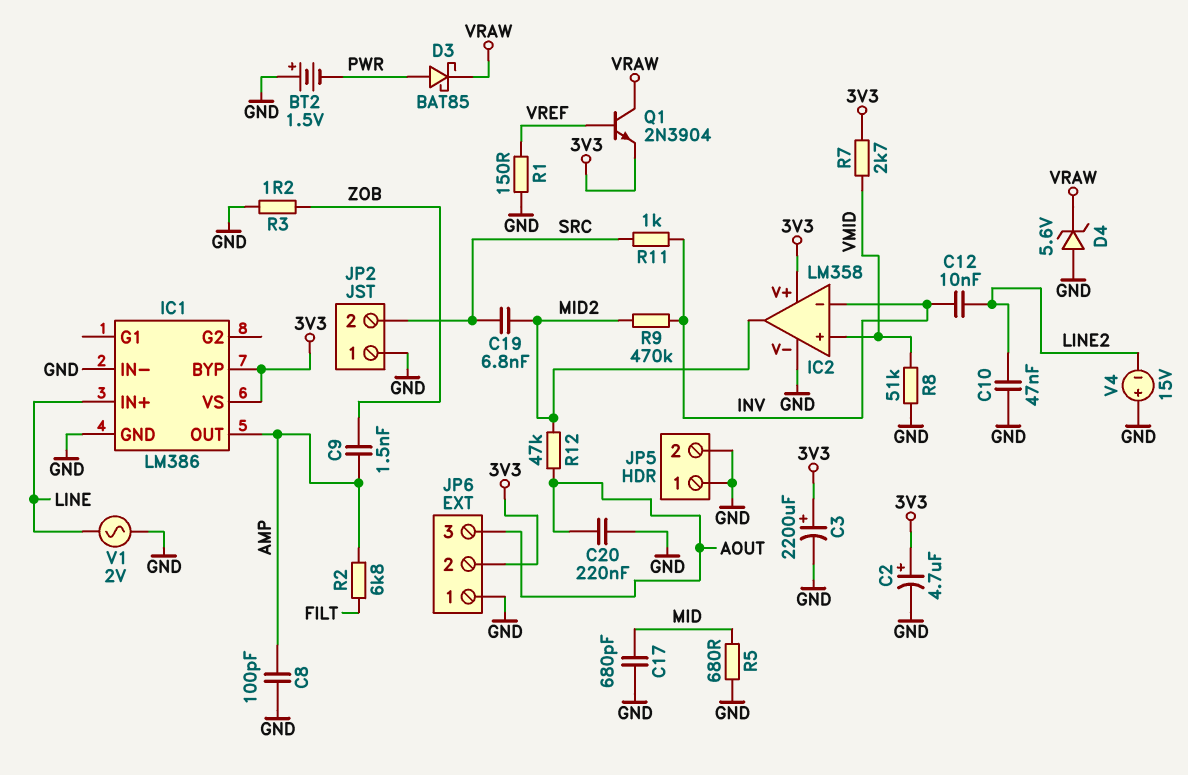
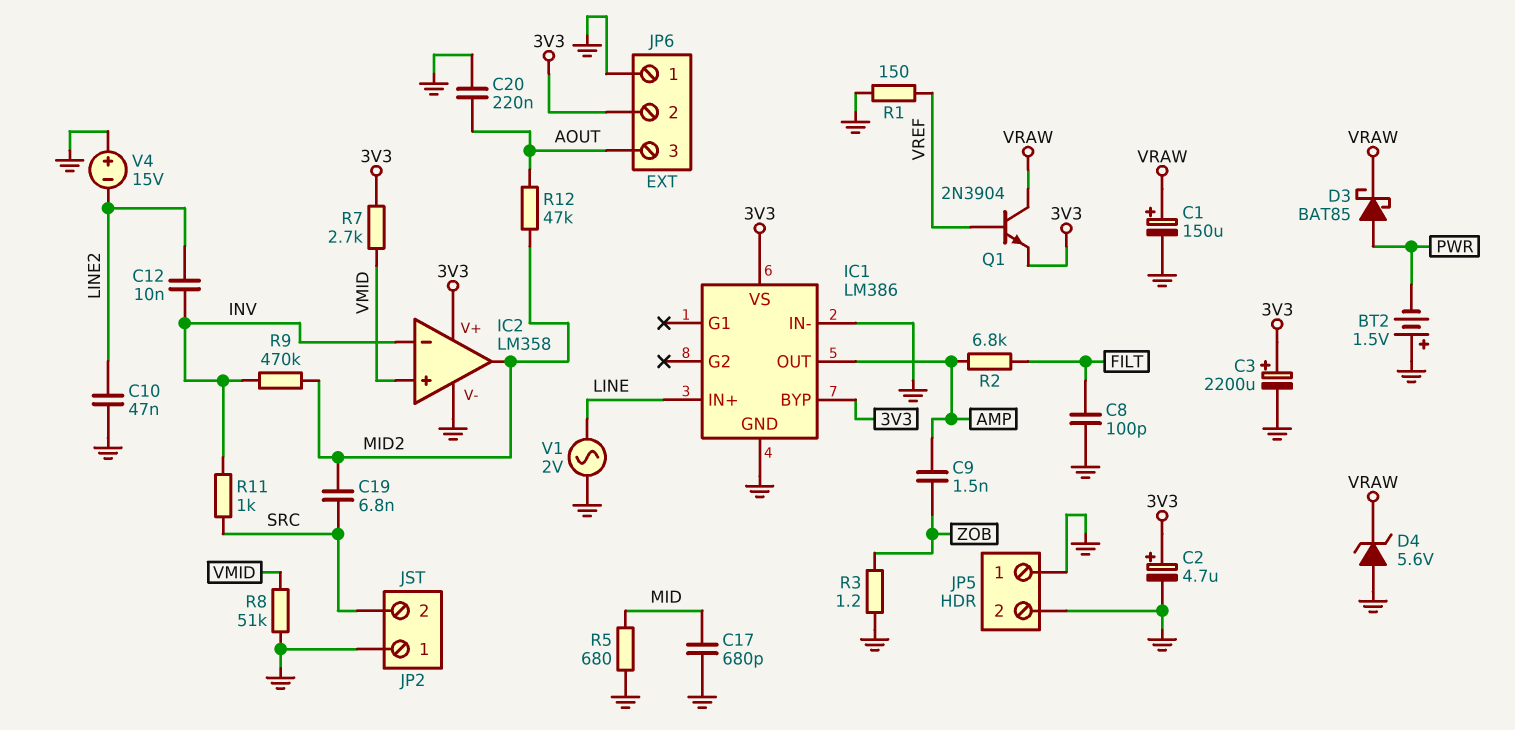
C1: none -> 150uF (plus VRAW, minus GND)
C8: 100pF (AMP, GND) -> 100pF (FILT, GND)

